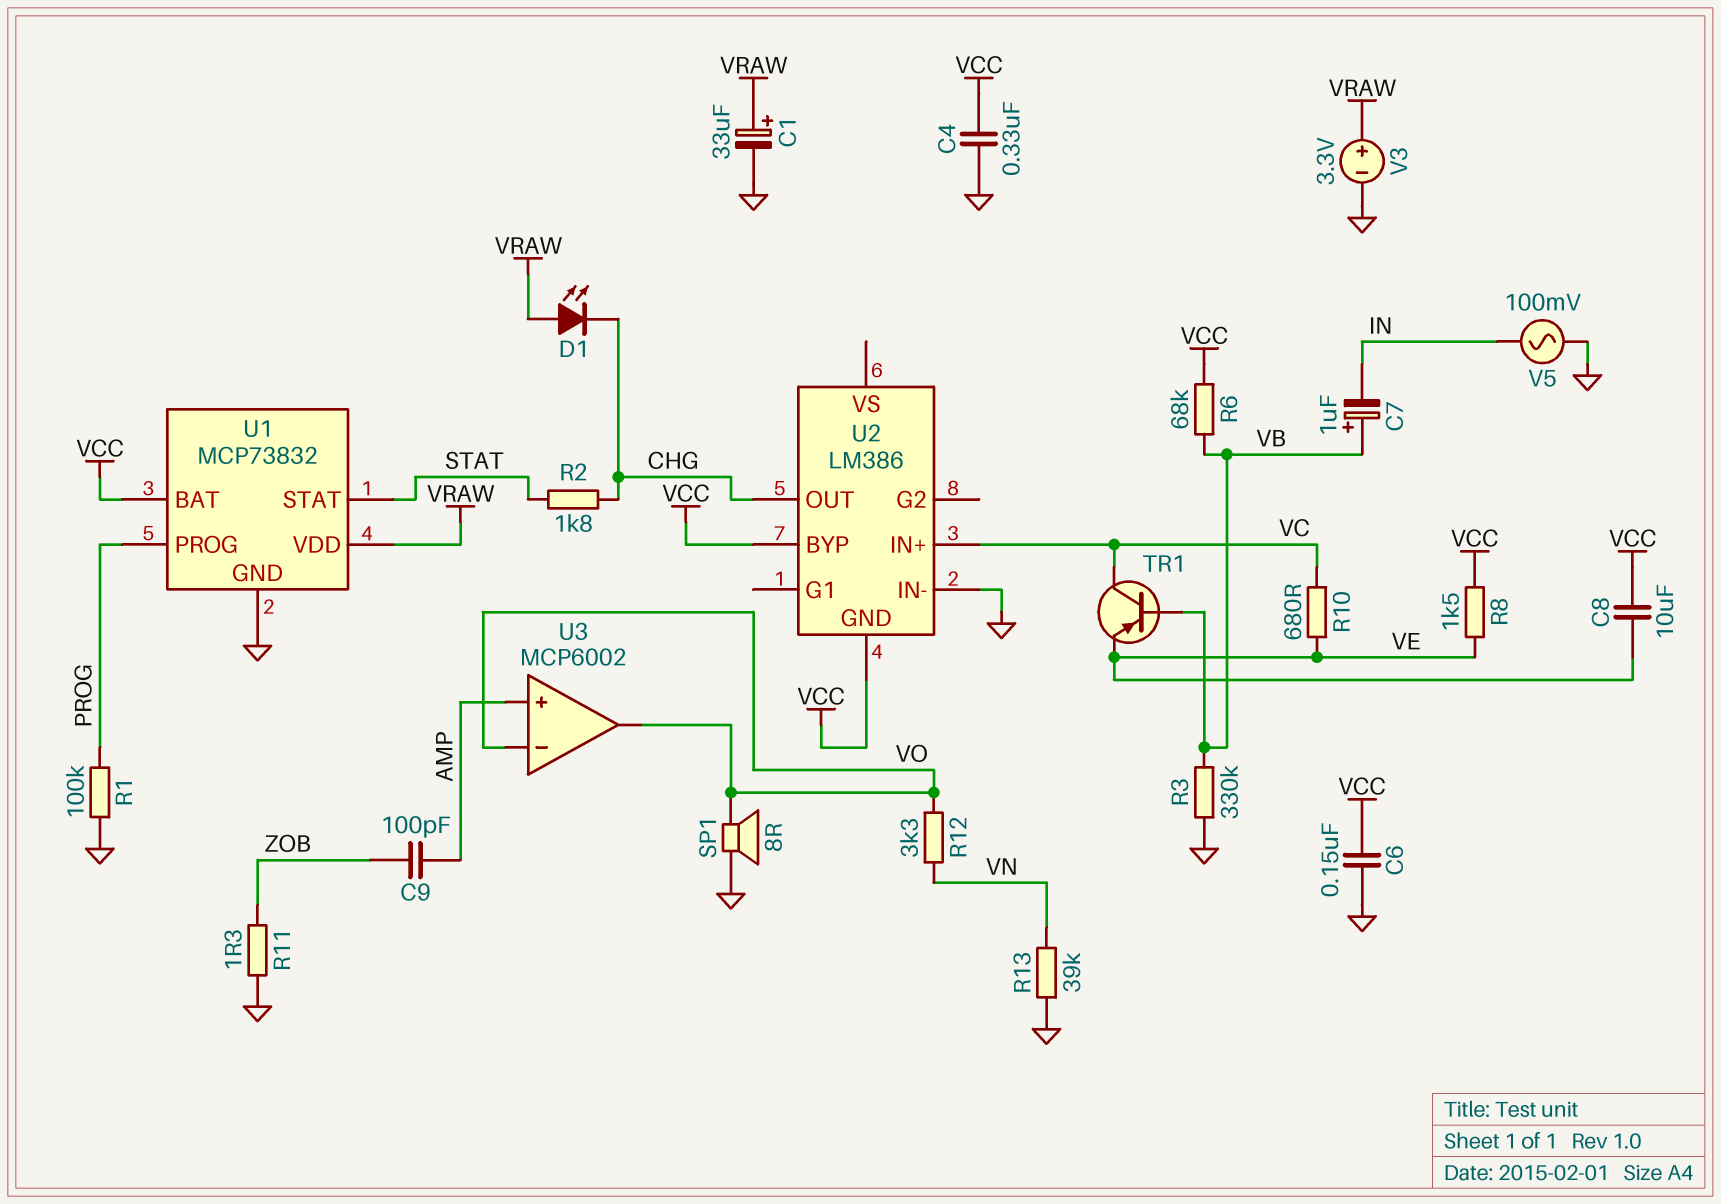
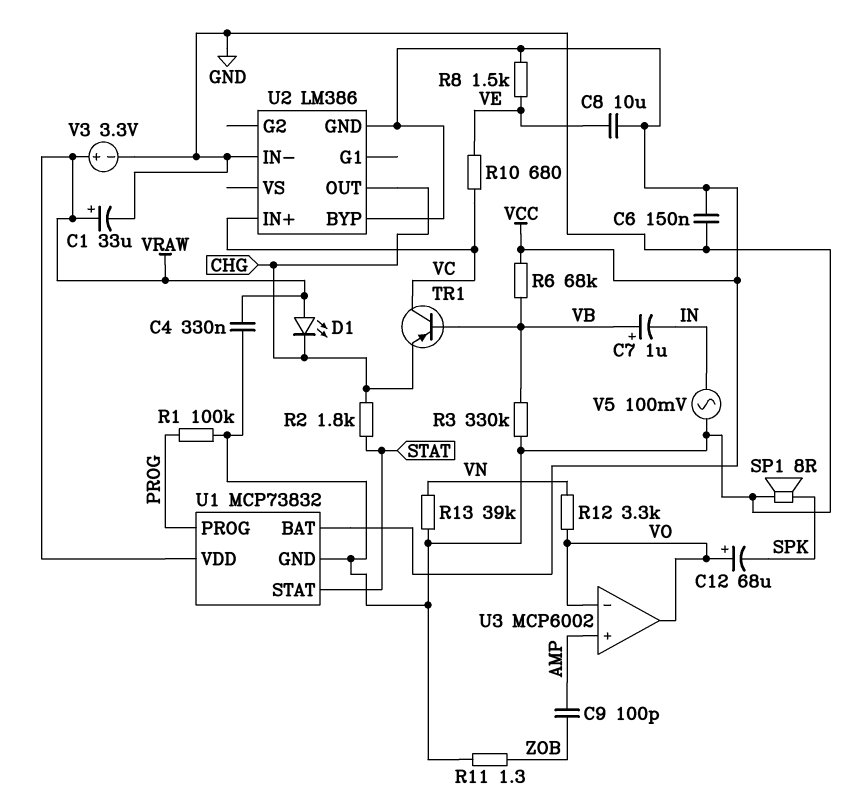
C4: 330nF (GND, VCC) -> 330nF (GND, VRAW)
C12: none -> 68uF (plus VO, minus SPK)
SP1: speaker 8R (GND, VO) -> speaker 8R (GND, SPK)
TR1: PNP (B VB, C VC, E VE) -> PNP (B VB, C VC, E CHG)

